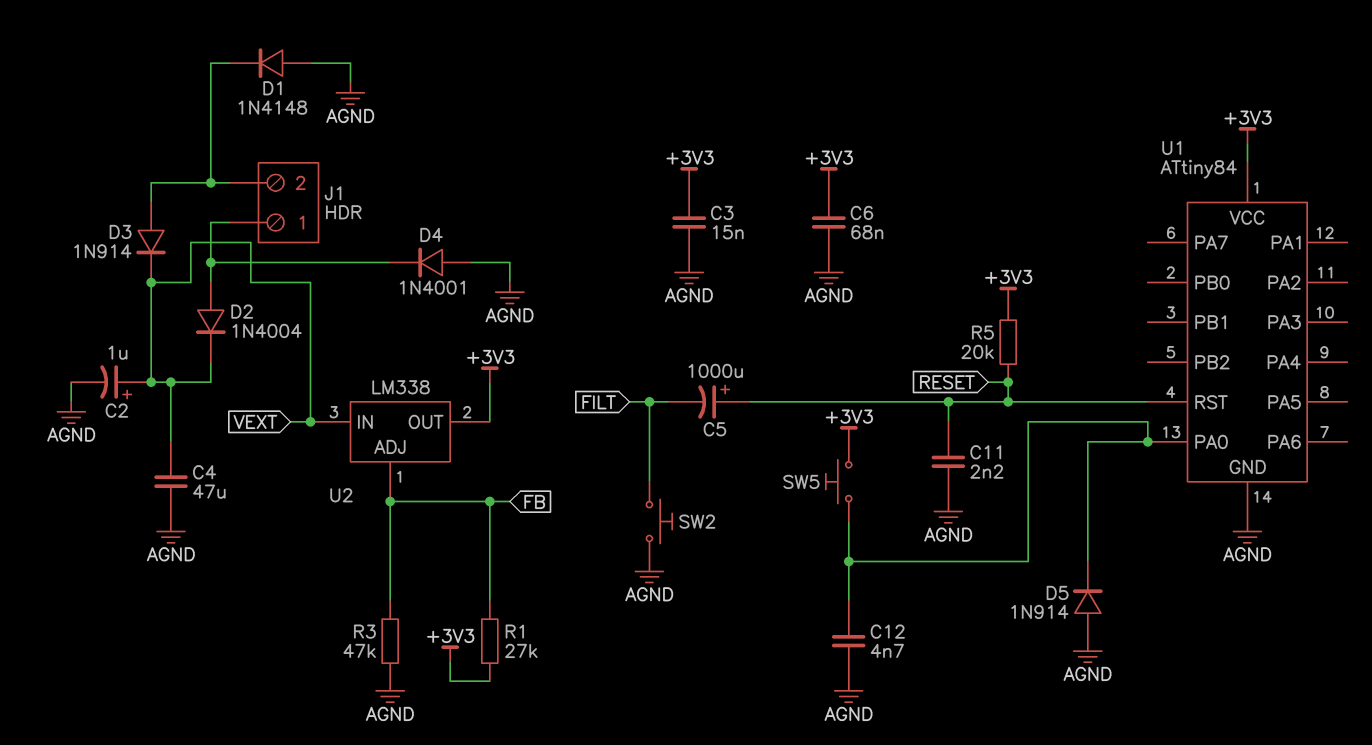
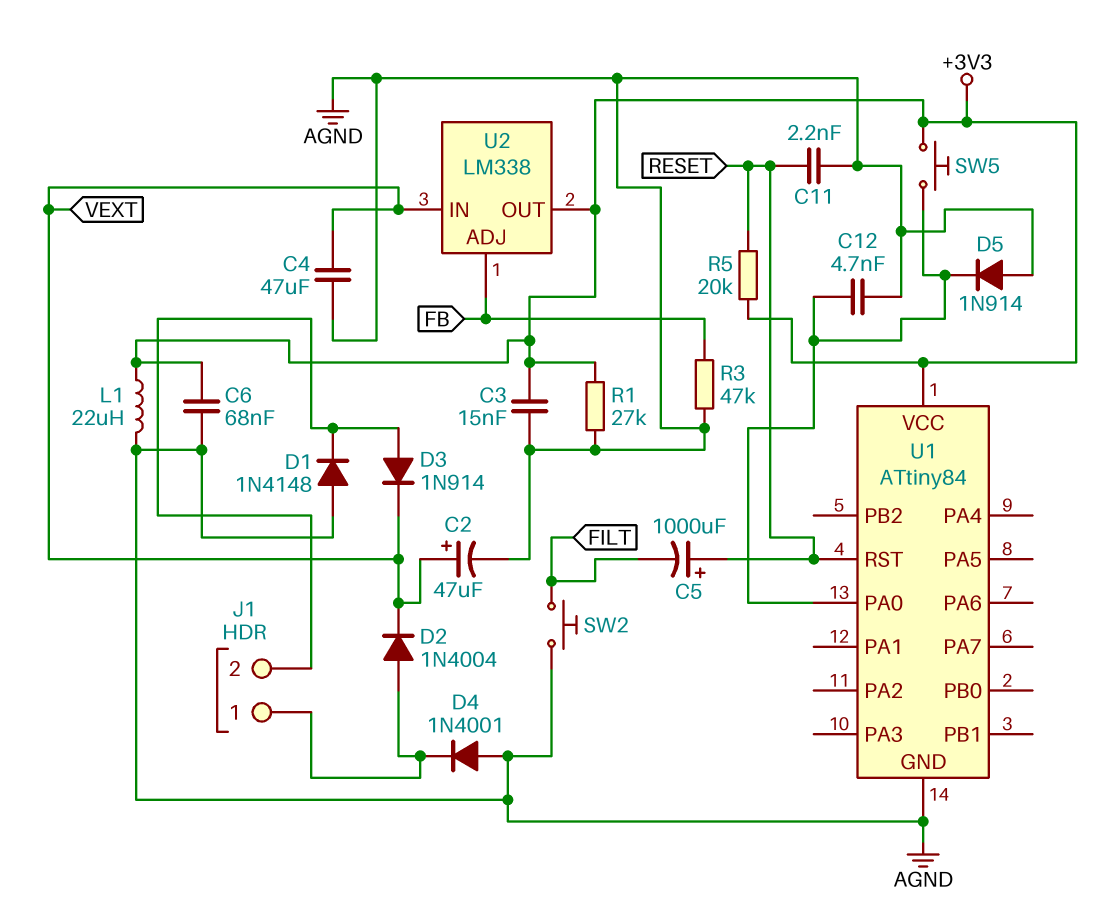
C2: 1uF (plus VEXT, minus AGND) -> 47uF (plus VEXT, minus AGND)
L1: none -> 22uH (+3V3, AGND)
R1: 27k (+3V3, FB) -> 27k (+3V3, AGND)

